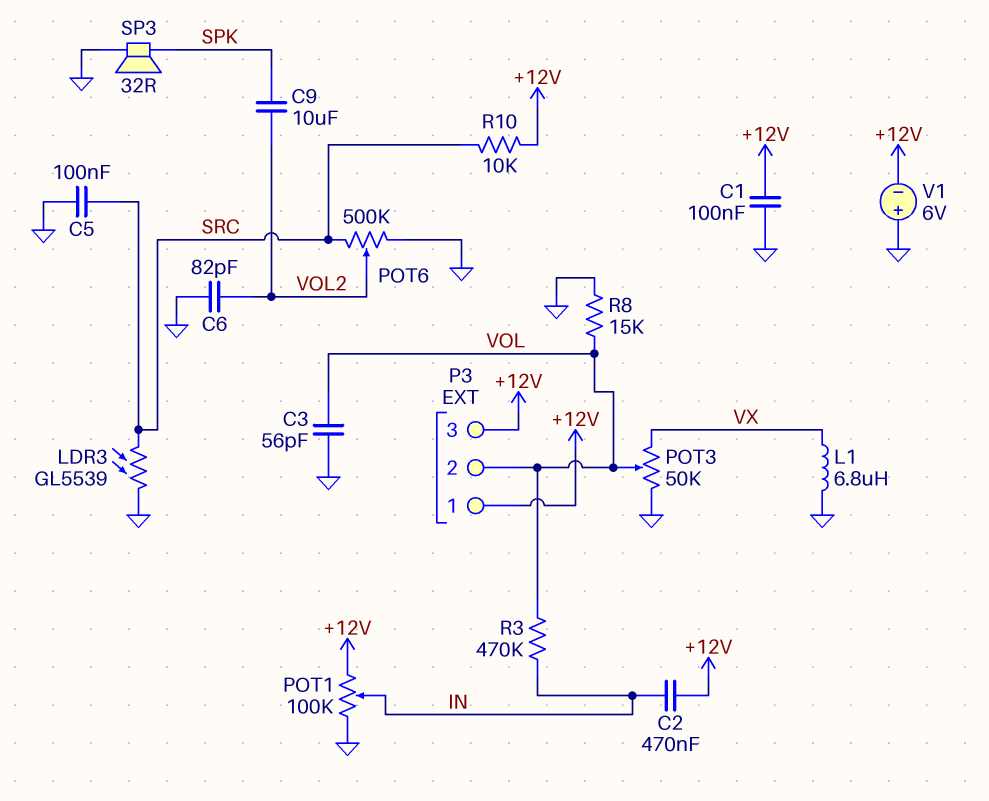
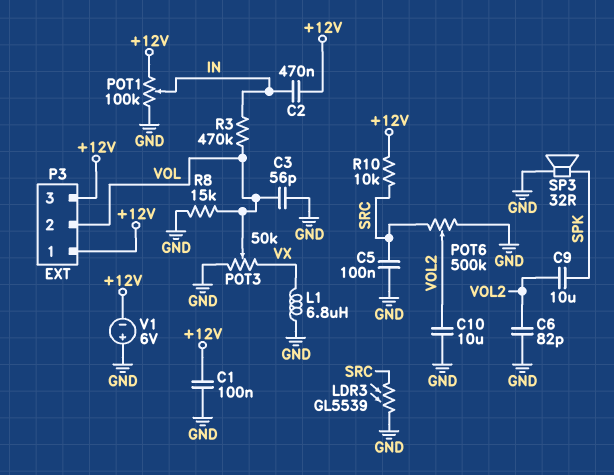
C10: none -> 10uF (GND, VOL2)

